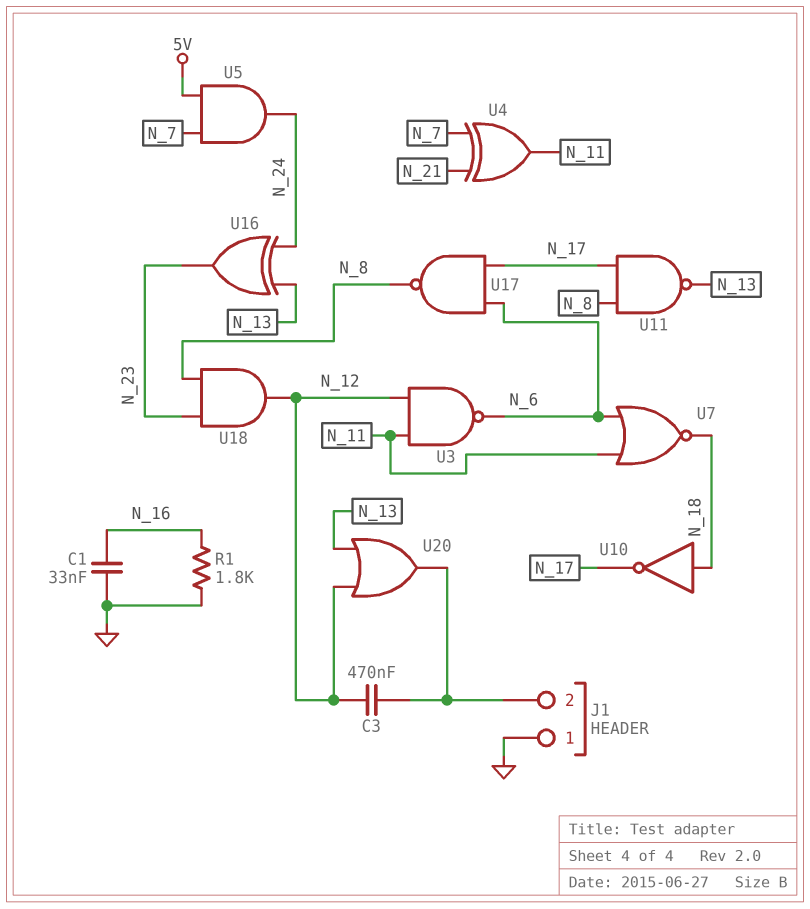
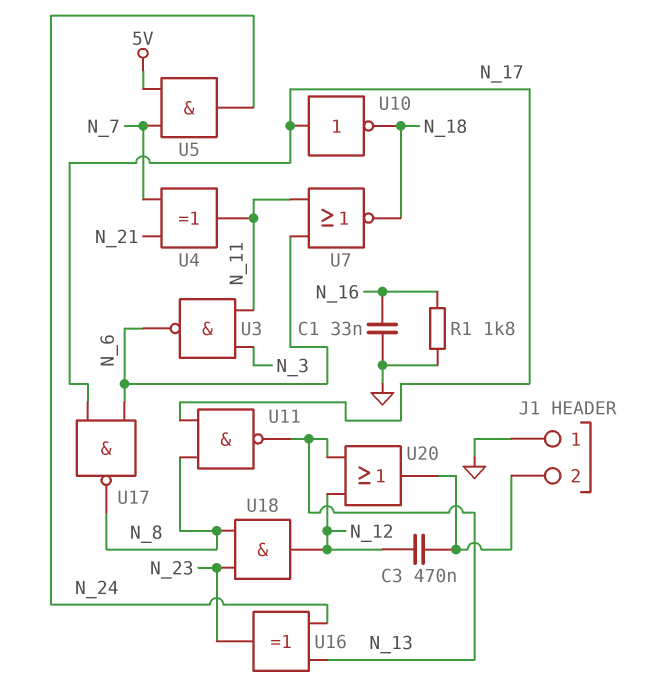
U3: NAND (in N_11, in N_12, out N_6) -> NAND (in N_3, in N_11, out N_6)
U10: NOT (in N_18, out N_17) -> NOT (in N_17, out N_18)

